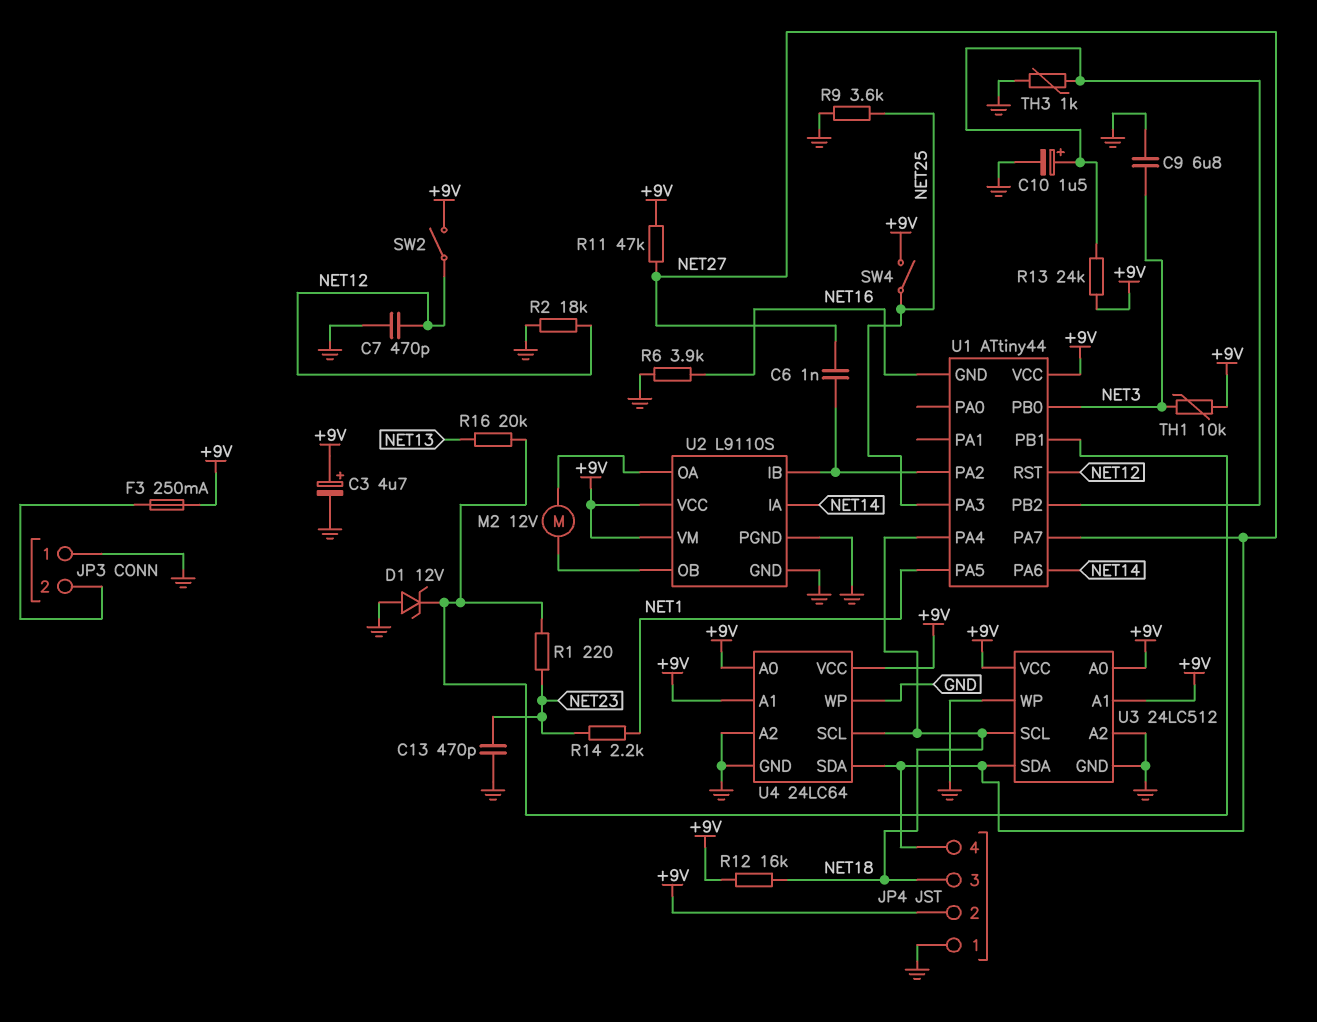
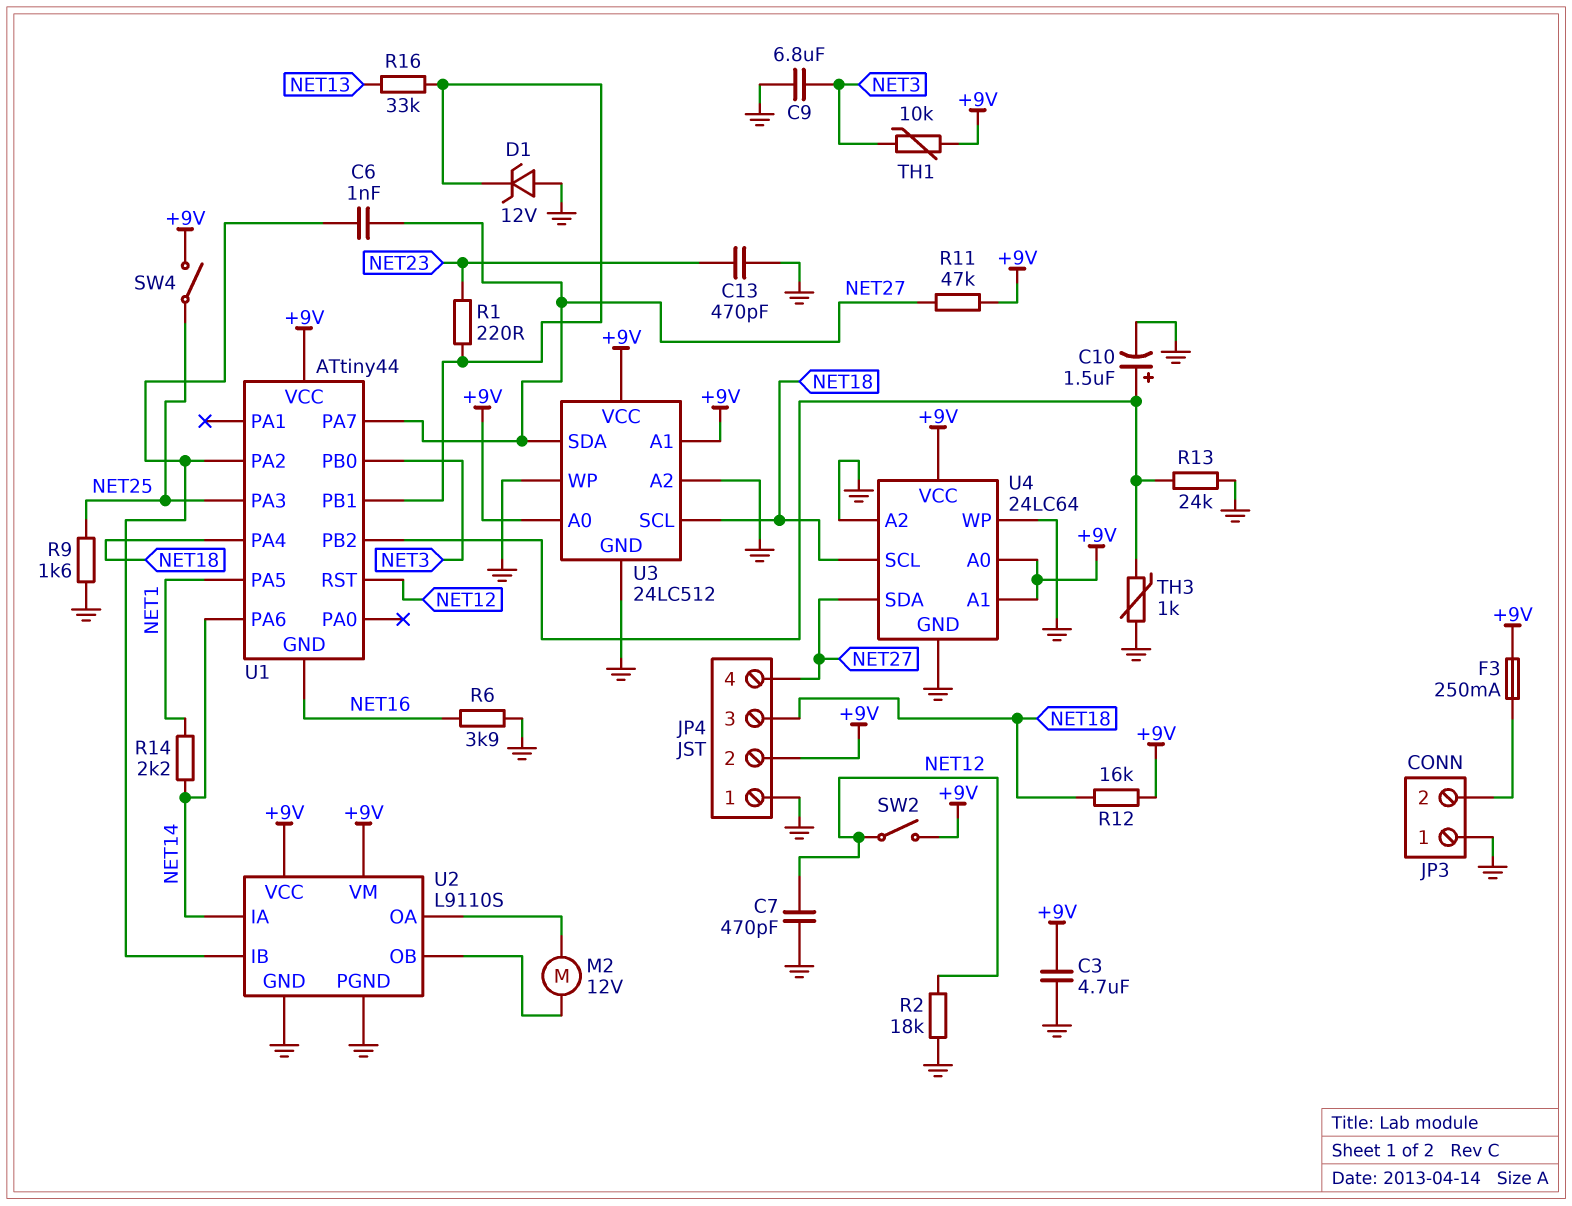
C3: 4.7uF (plus +9V, minus GND) -> 4.7uF (+9V, GND)
R9: 3.6k (GND, NET25) -> 1.6k (GND, NET25)
R13: 24k (+9V, U1/PB2) -> 24k (GND, U1/PB2)
R14: 2.2k (NET1, NET23) -> 2.2k (NET1, NET14)
R16: 20k (NET13, U1/PB1) -> 33k (NET13, U1/PB1)

